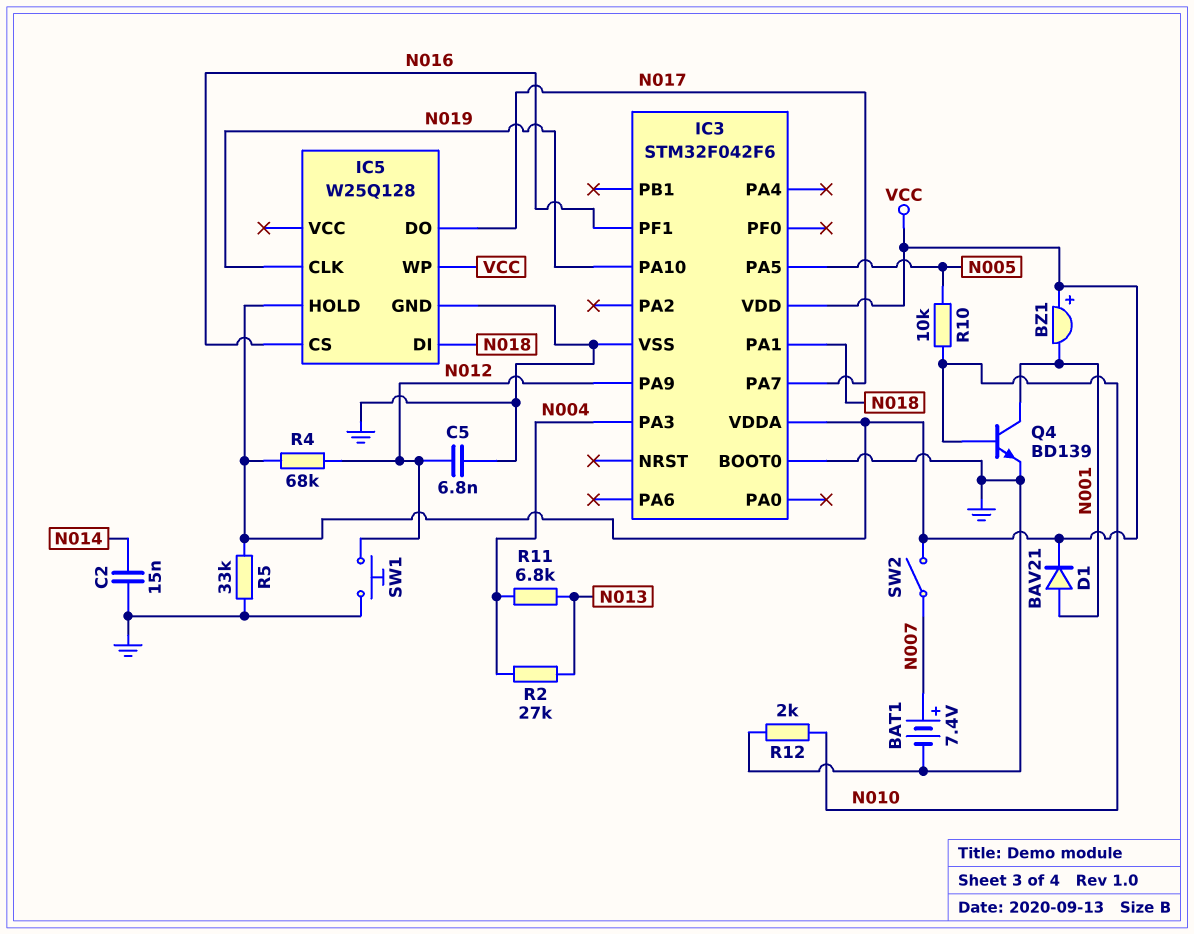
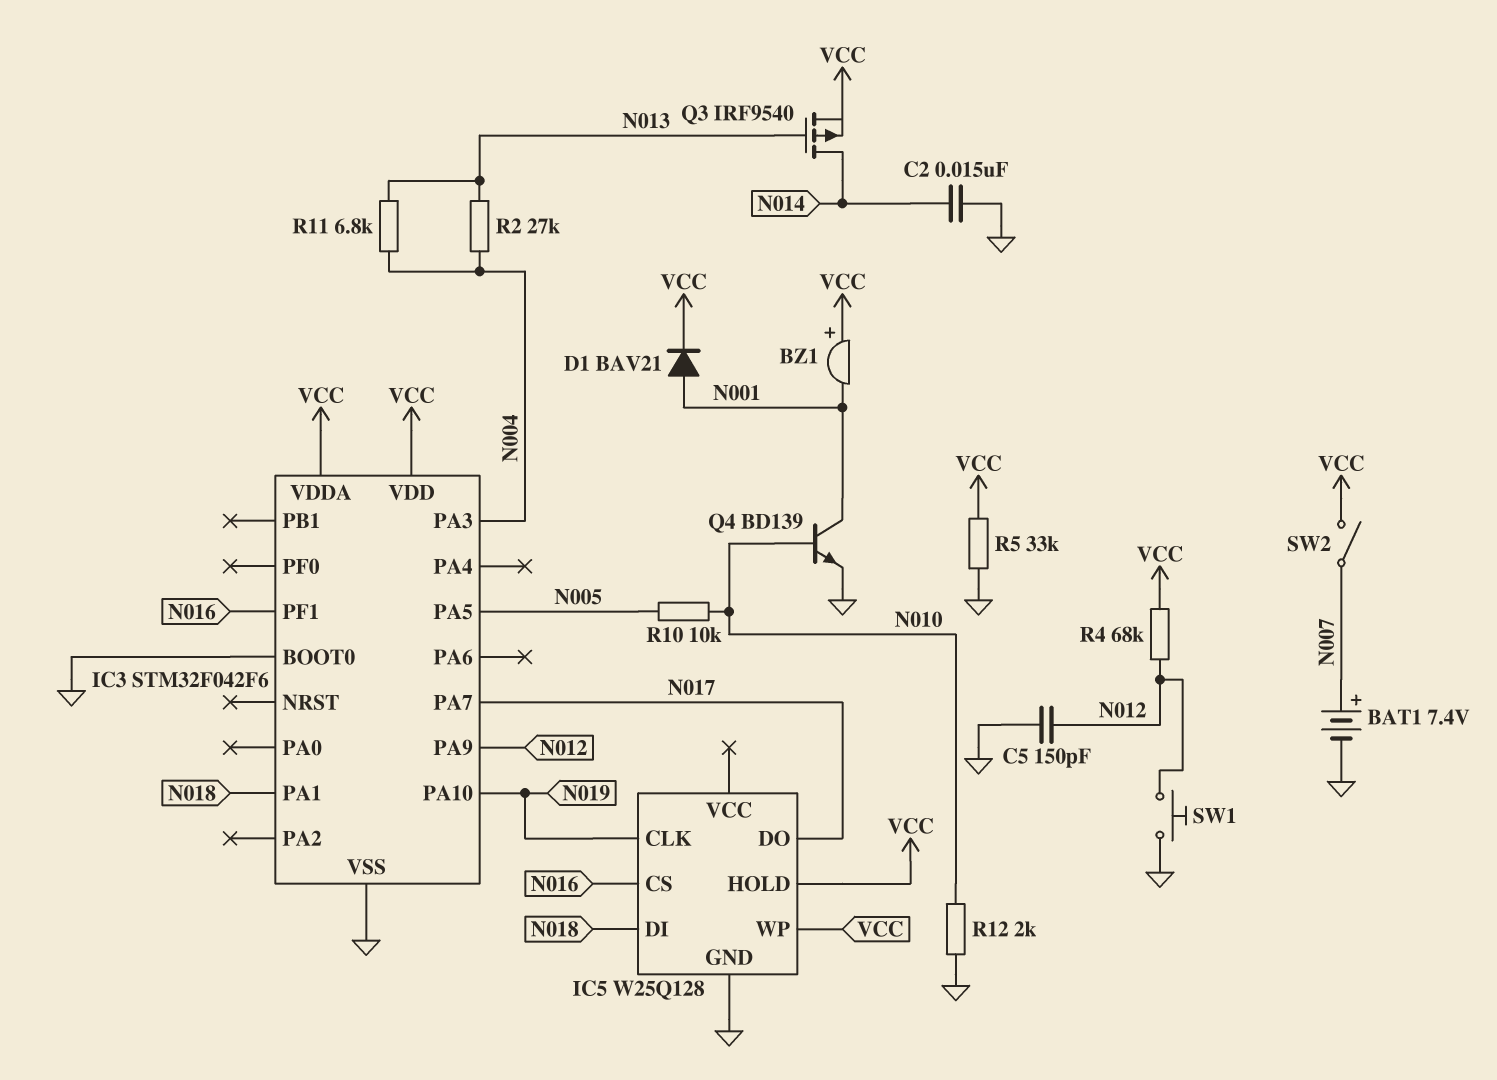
C5: 6.8nF (GND, N012) -> 150pF (GND, N012)
Q3: none -> PMOS IRF9540 (G N013, D N014, S VCC)

